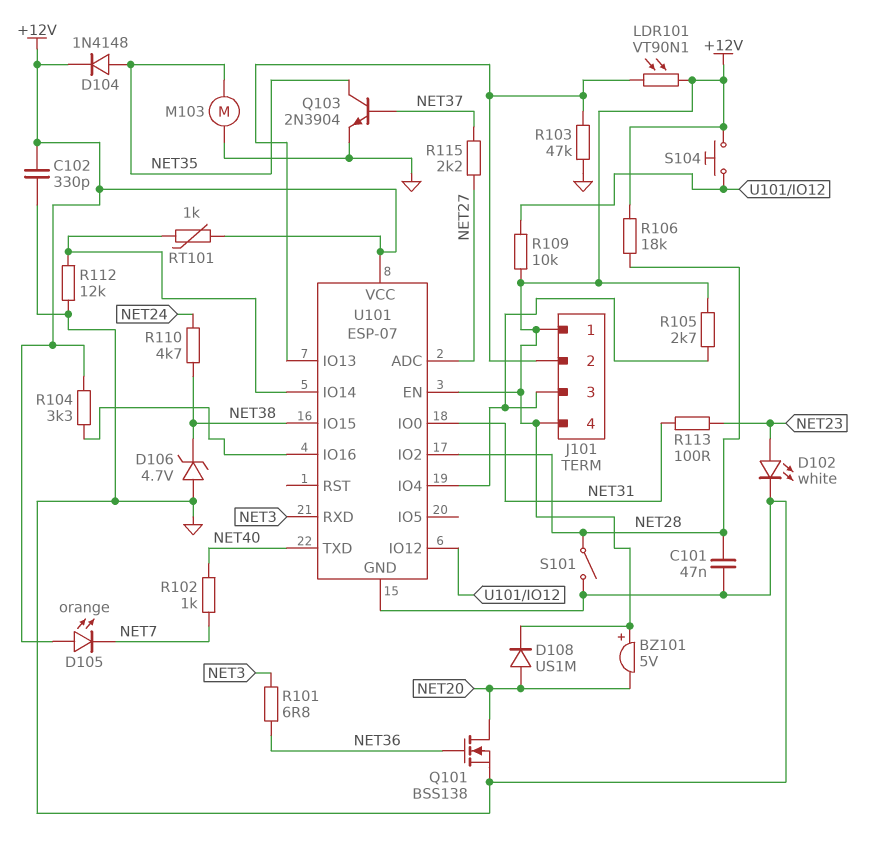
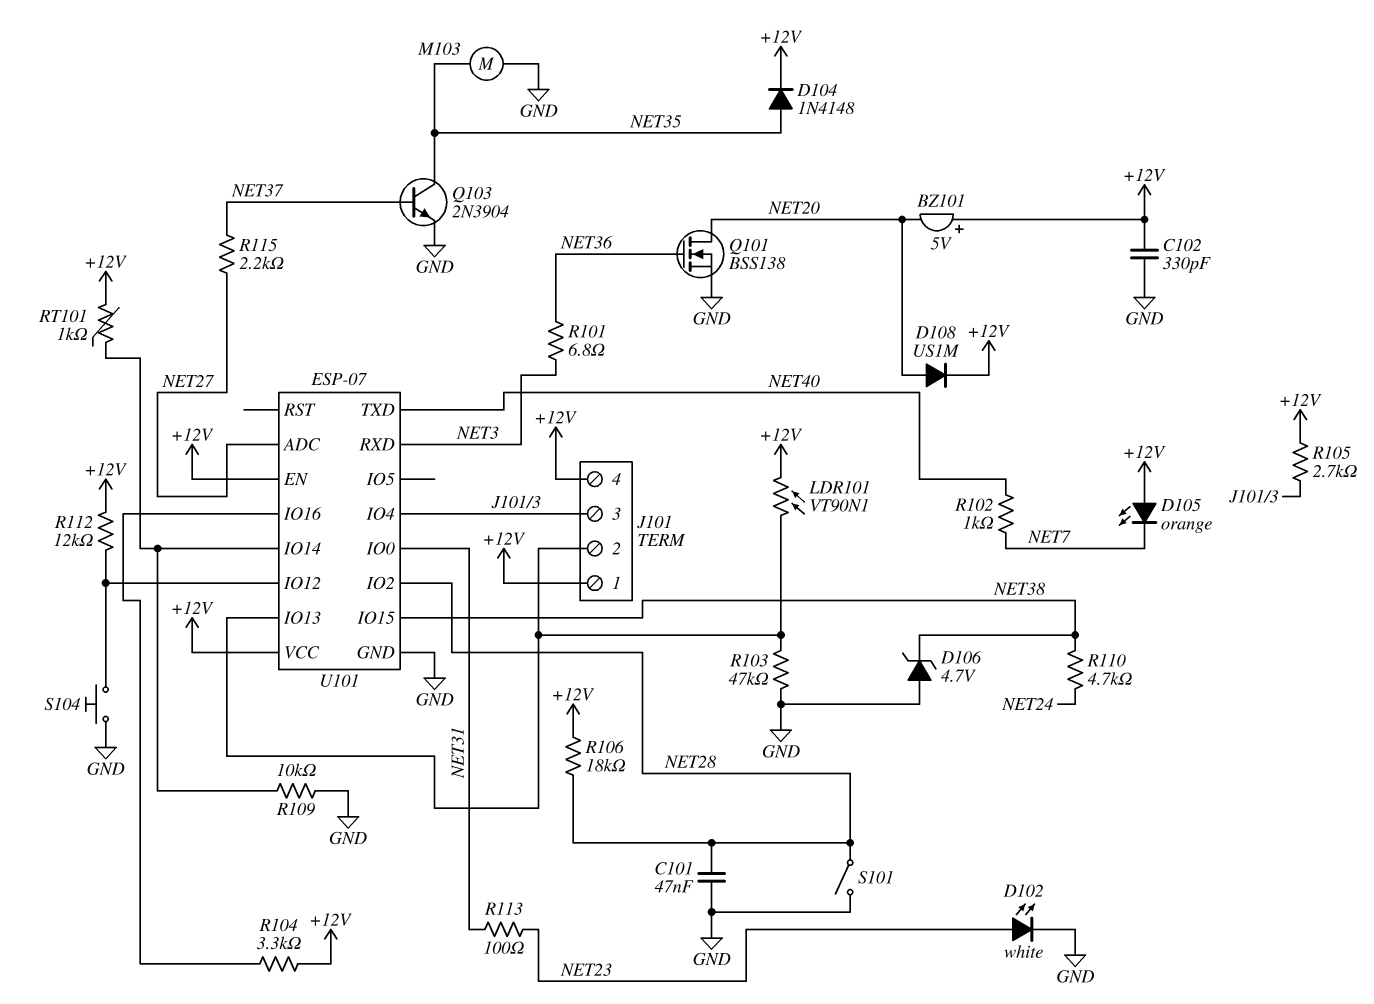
R109: 10k (+12V, U101/IO12) -> 10k (GND, U101/IO14)
R112: 12k (GND, U101/IO14) -> 12k (+12V, U101/IO12)
S104: button (+12V, U101/IO12) -> button (GND, U101/IO12)

